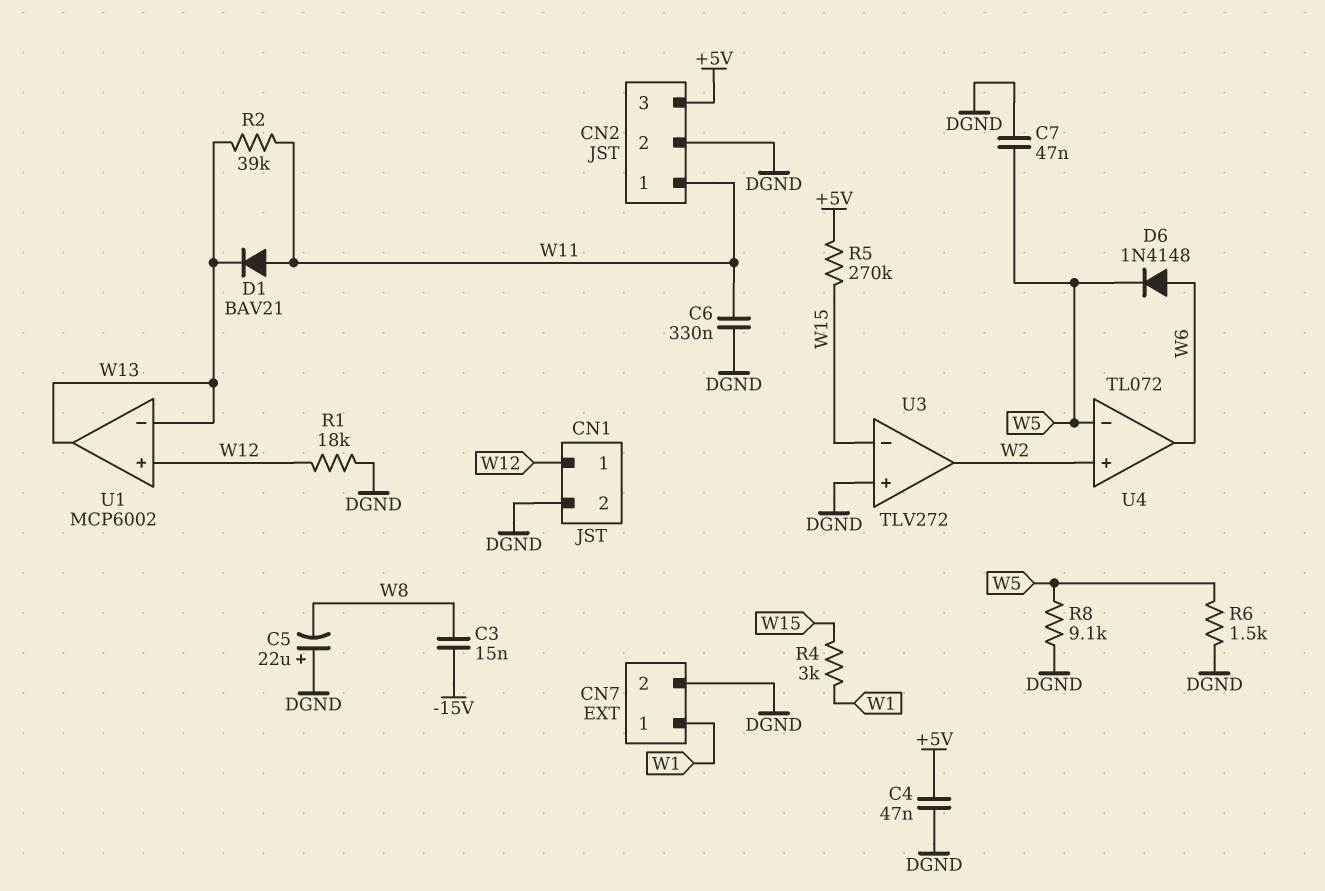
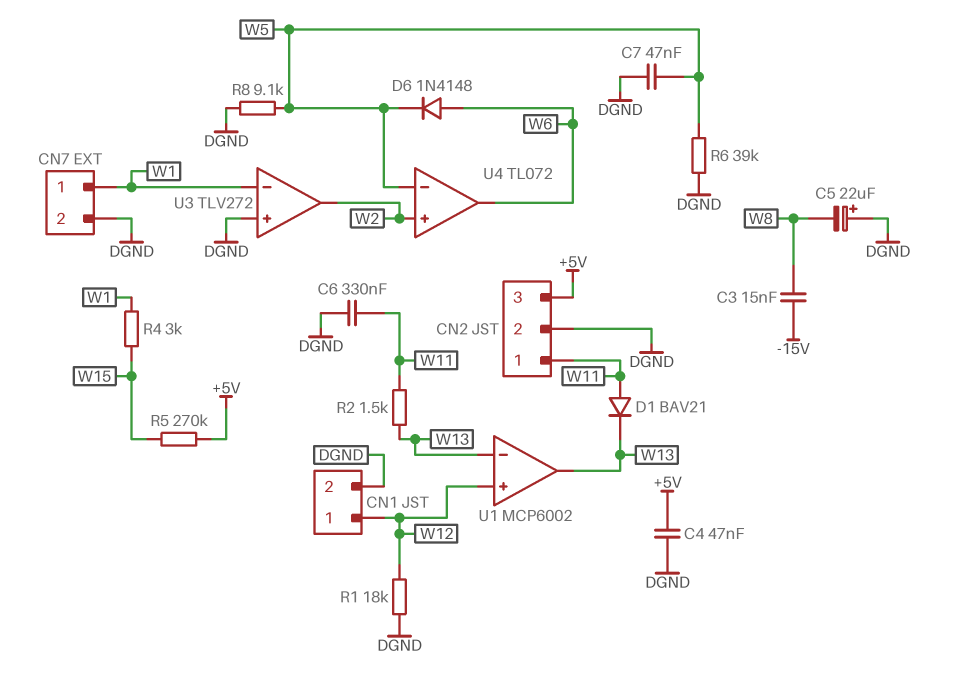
R2: 39k (W11, W13) -> 1.5k (W11, W13)
R6: 1.5k (DGND, W5) -> 39k (DGND, W5)
U3 pin in-: W15 -> W1

